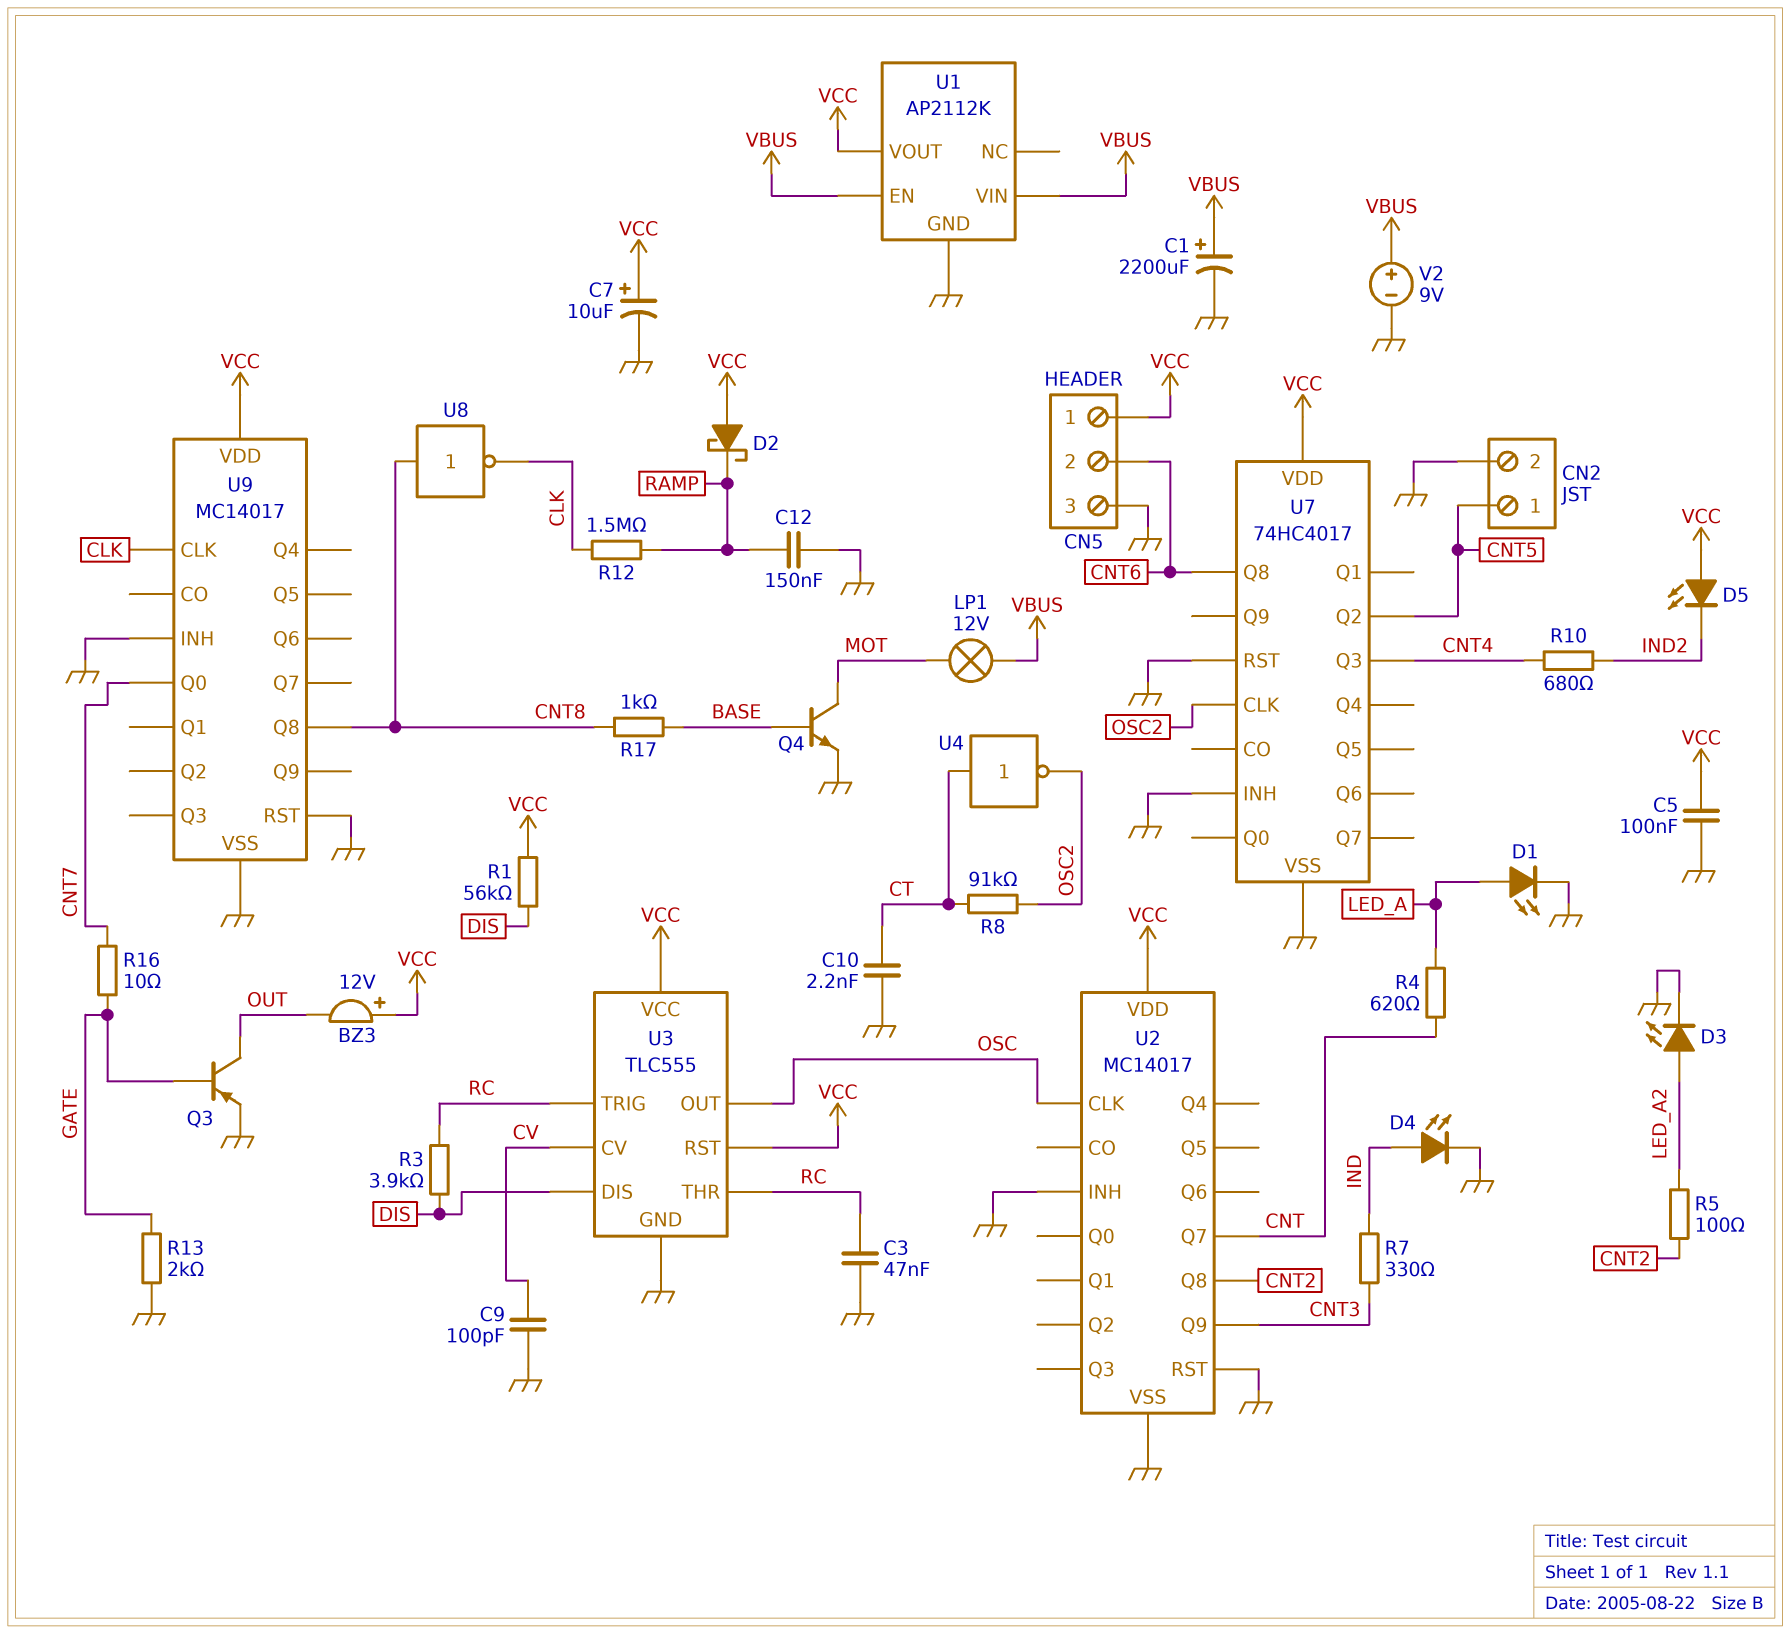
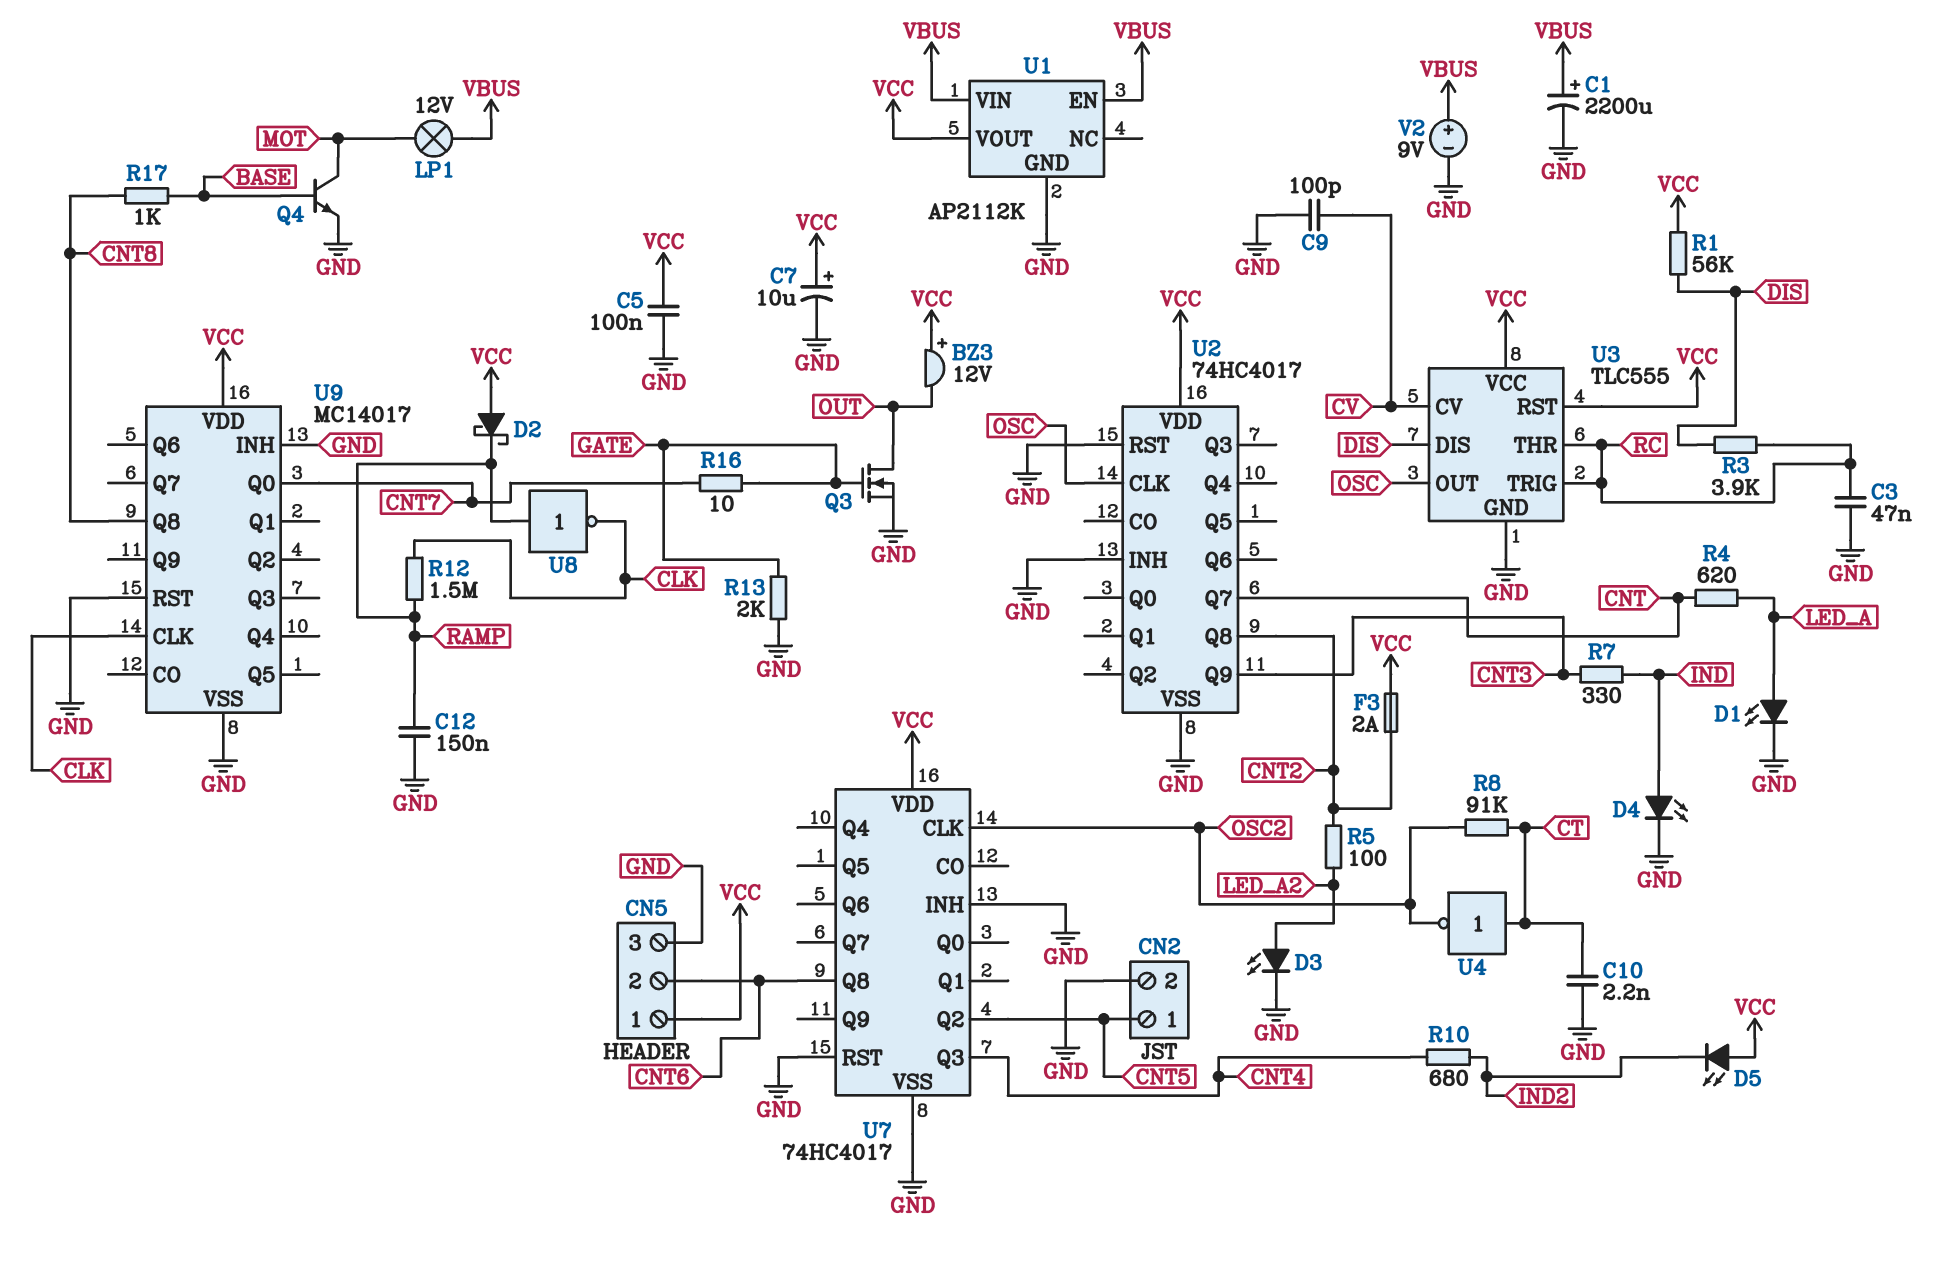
F3: none -> 2A (CNT2, VCC)
Q3: PNP (B GATE, C OUT, E GND) -> NMOS (G GATE, D OUT, S GND)
U2: MC14017 -> 74HC4017
U8: NOT (in CNT8, out CLK) -> NOT (in RAMP, out CLK)

